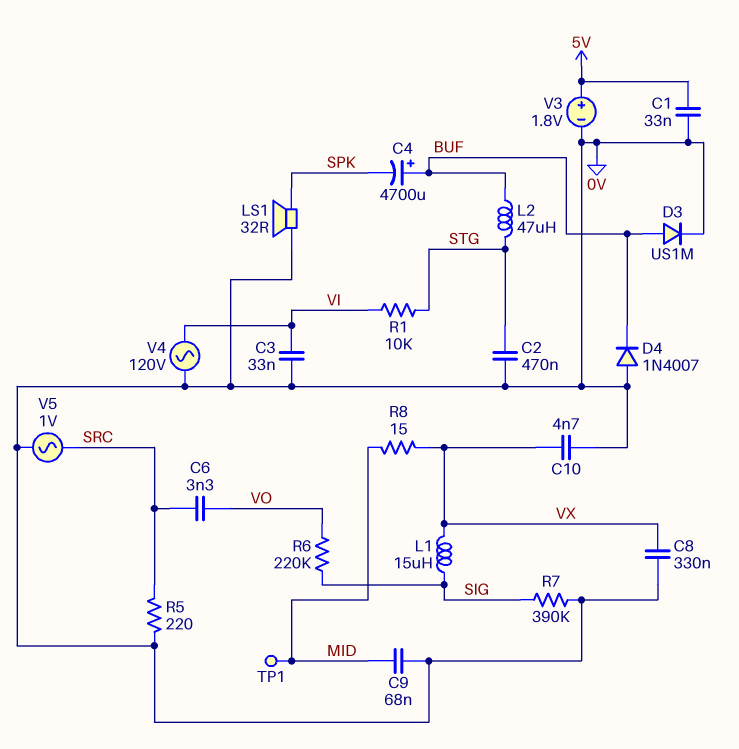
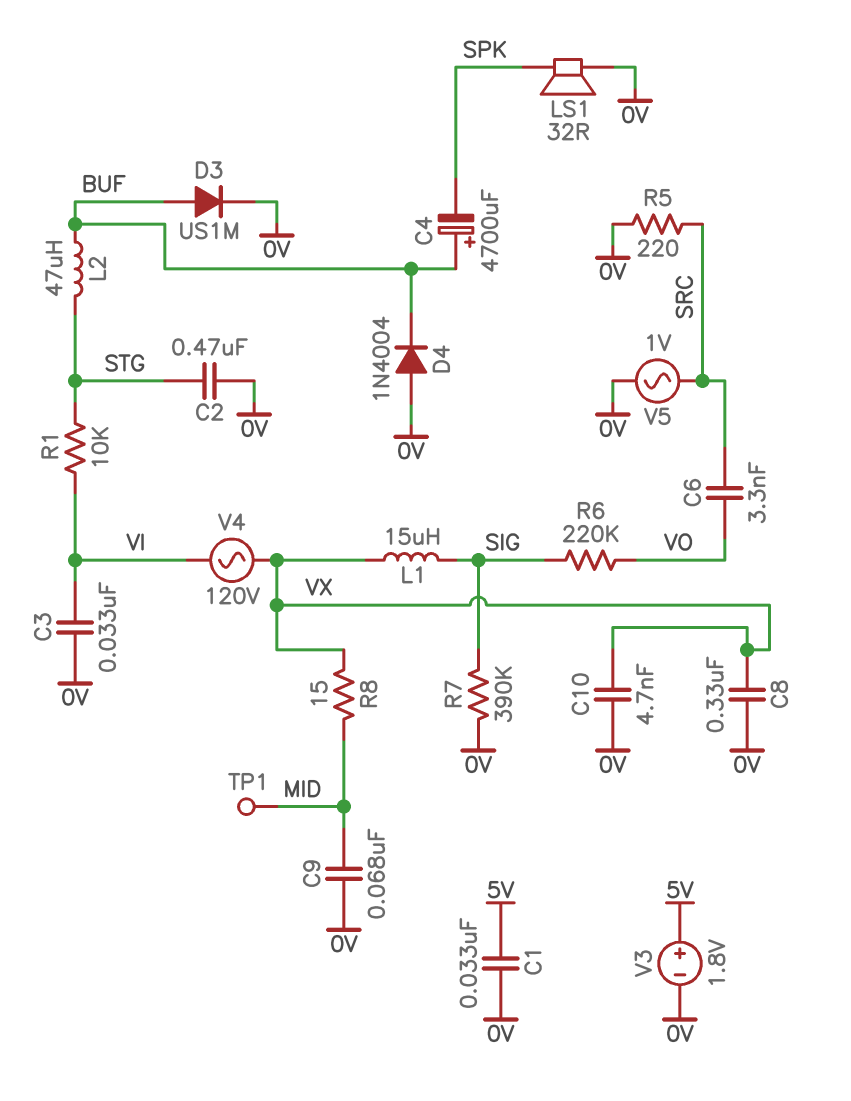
D4: diode 1N4007 (A 0V, K BUF) -> diode 1N4004 (A 0V, K BUF)
V4: AC 120V (0V, VI) -> AC 120V (VI, VX)

